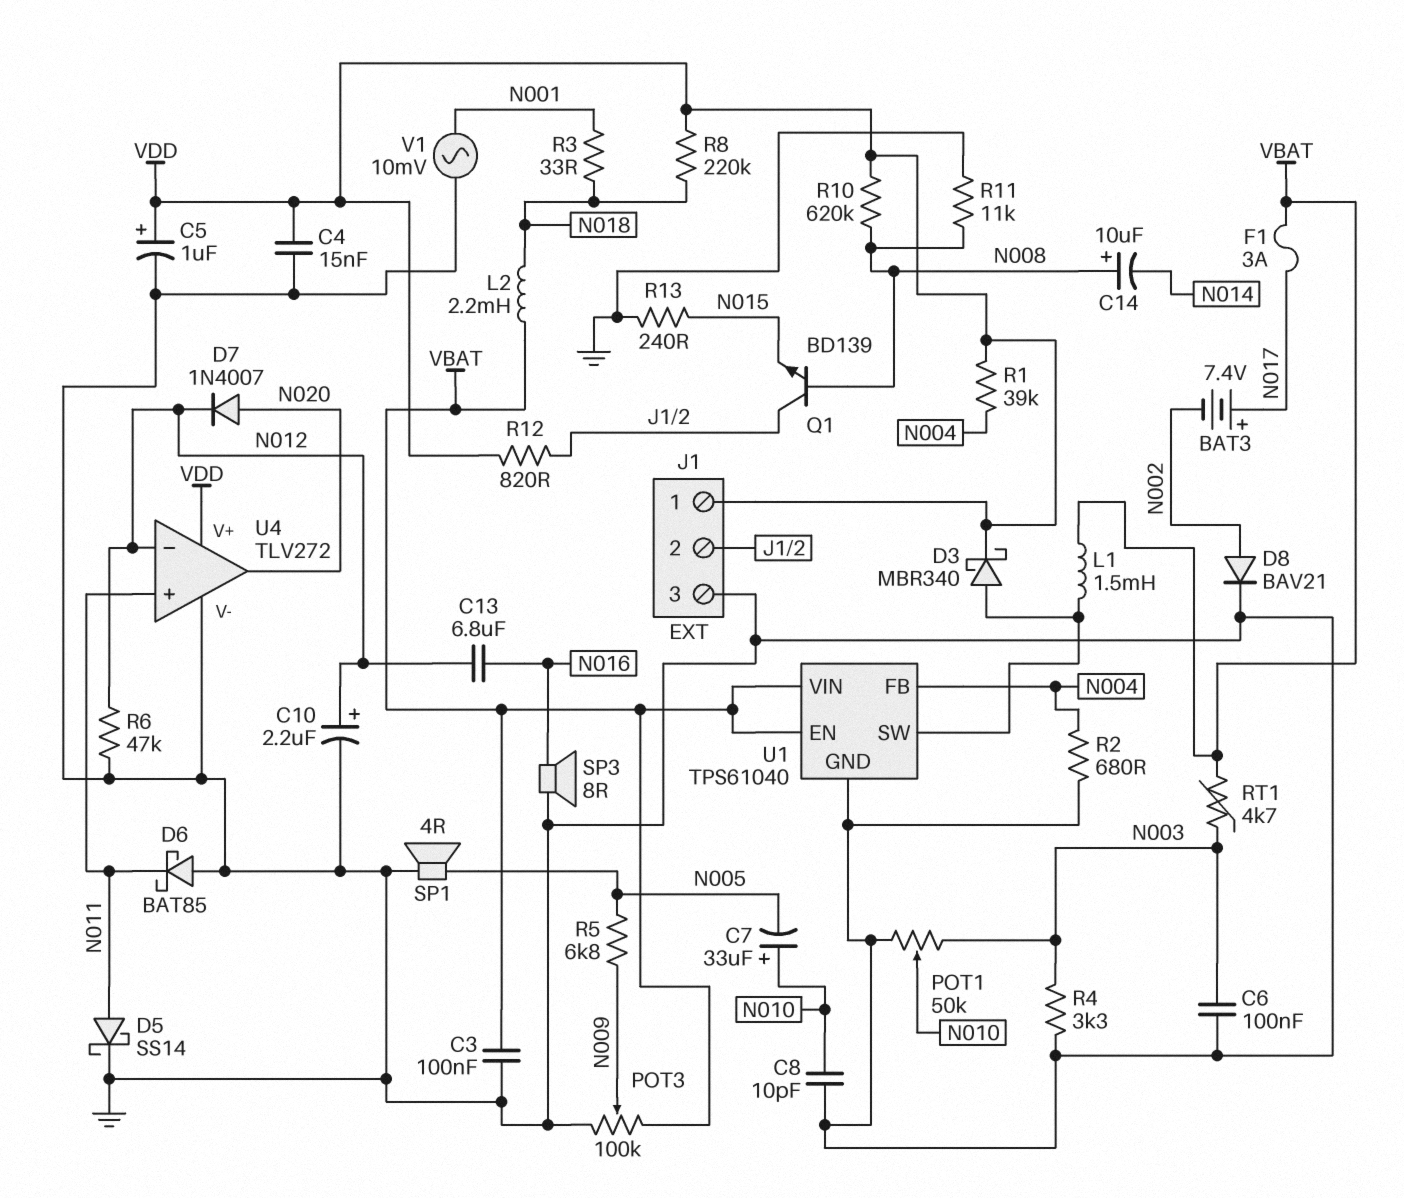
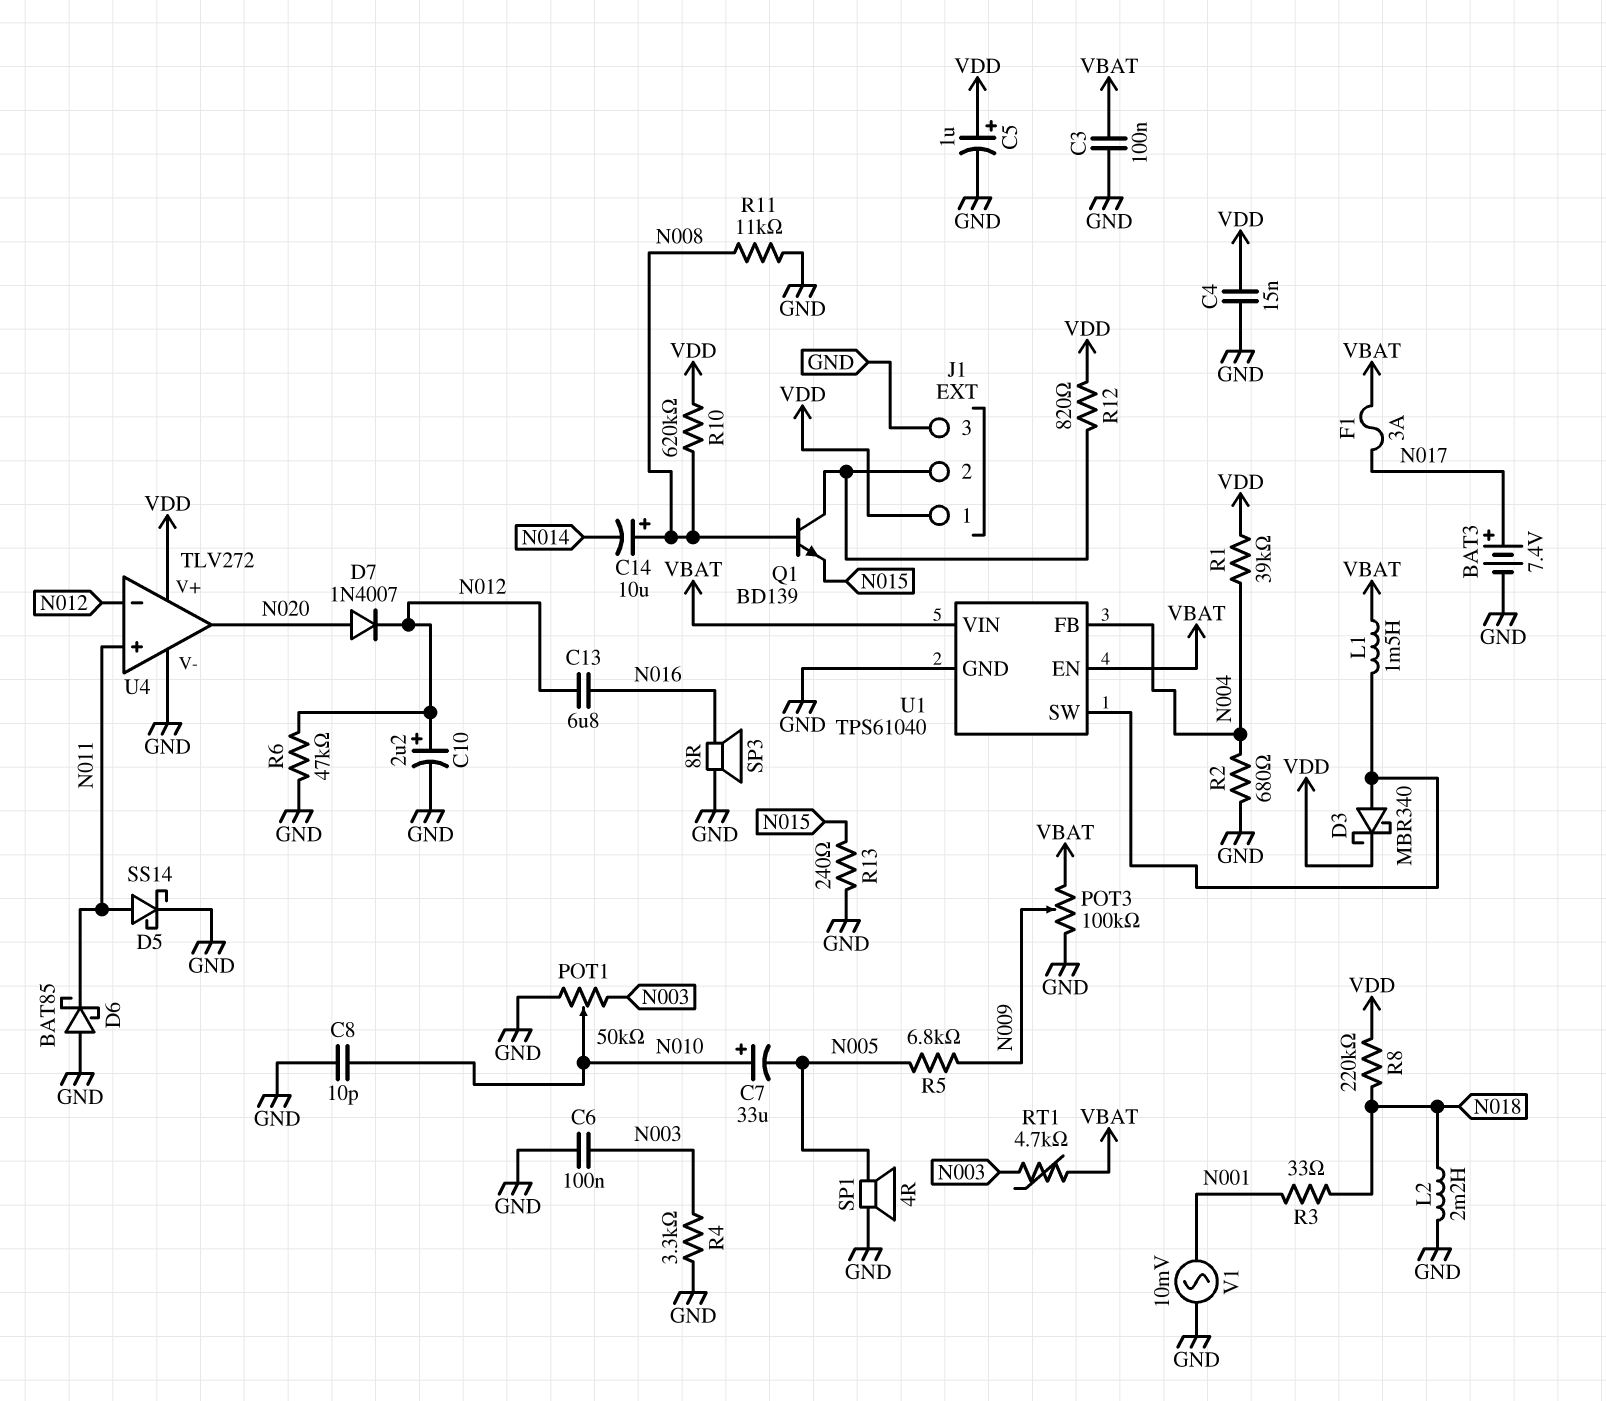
BAT3: 7.4V (plus N017, minus N002) -> 7.4V (plus N017, minus GND)
D8: diode BAV21 (A N002, K GND) -> none
L2: 2.2mH (N018, VBAT) -> 2.2mH (GND, N018)

